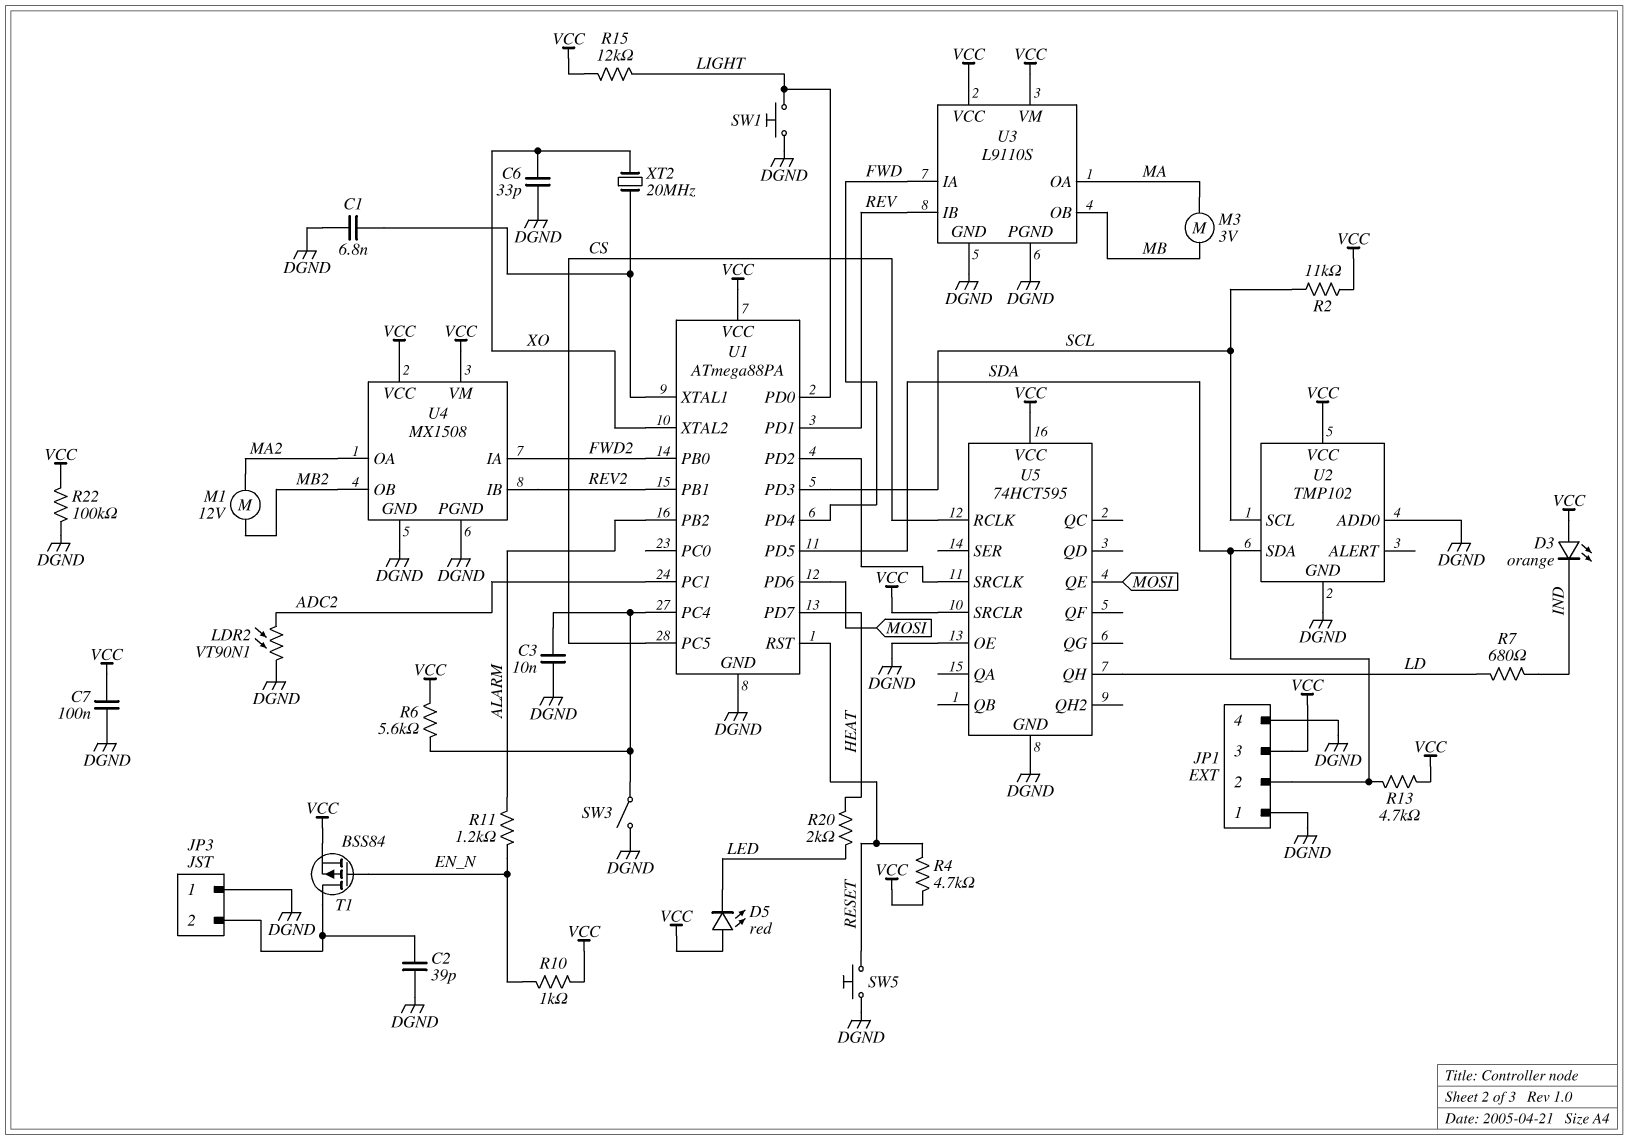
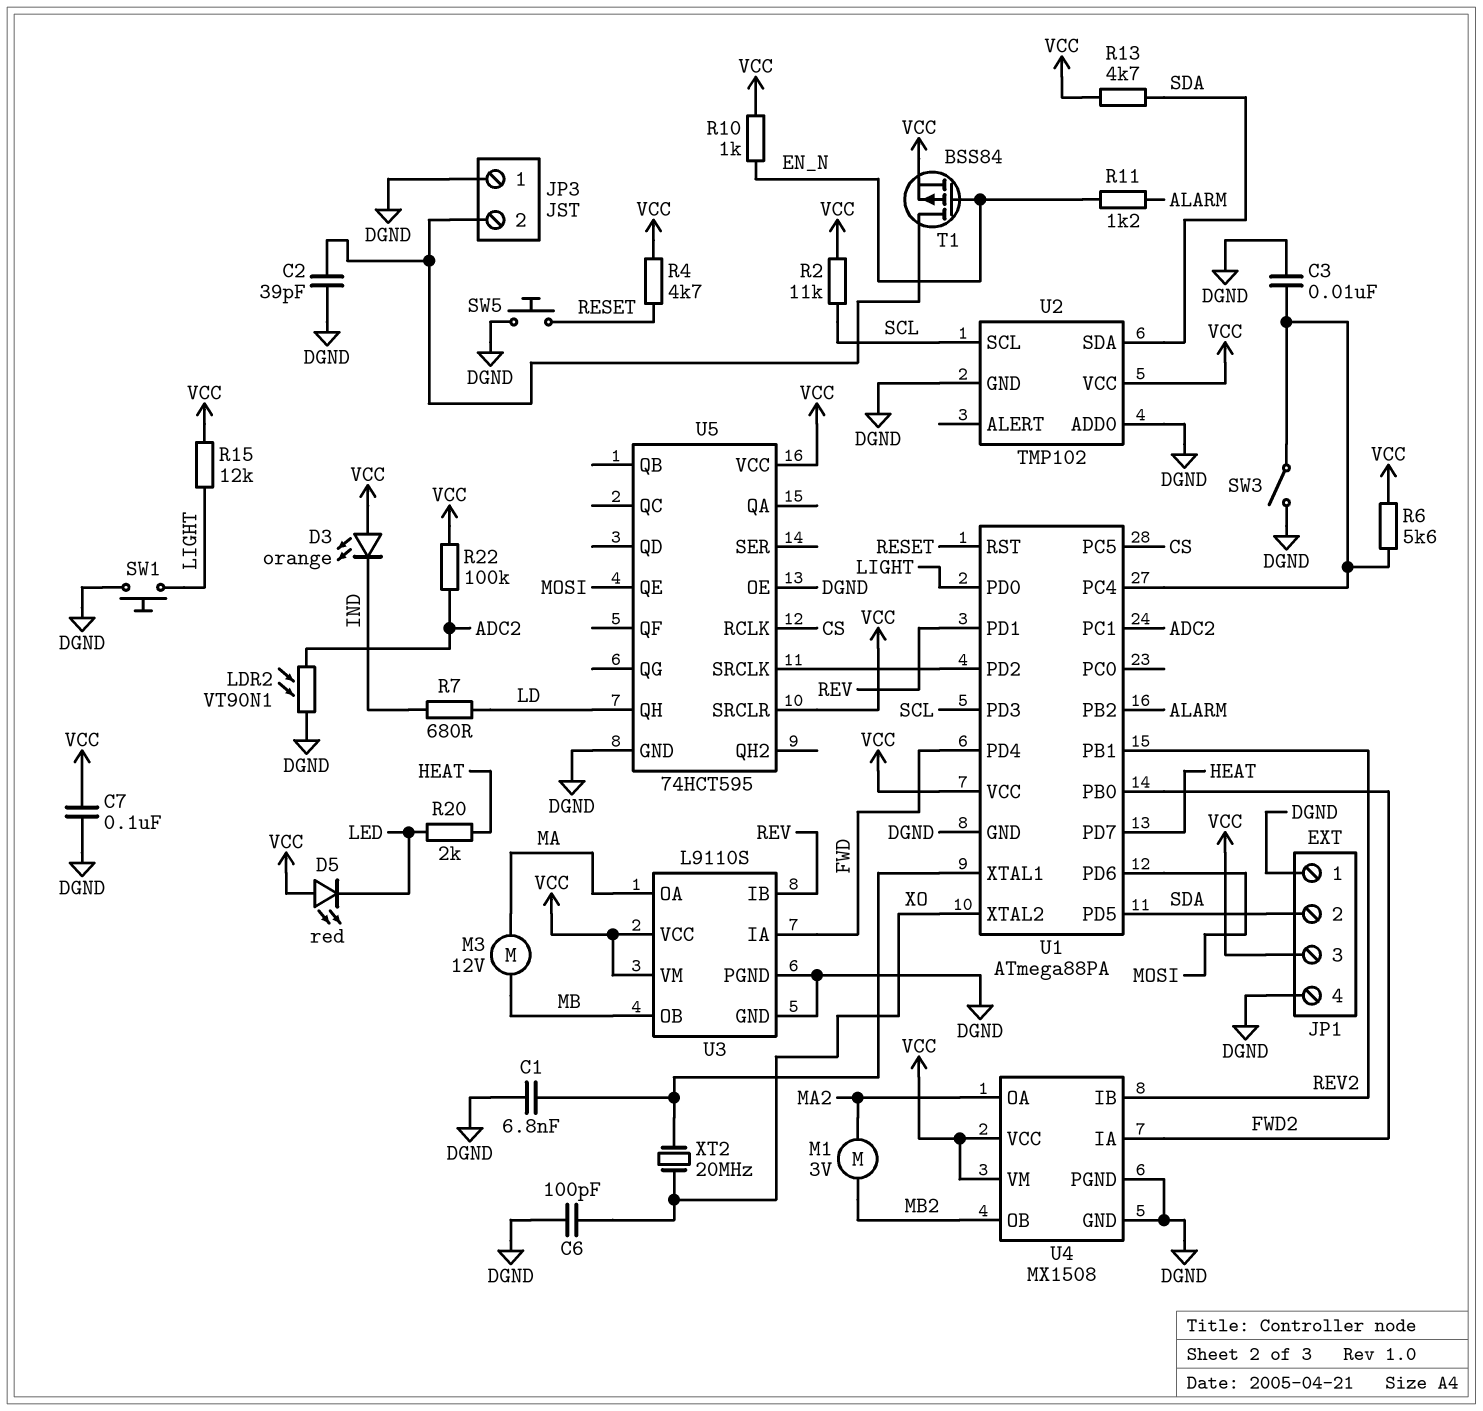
C6: 33pF (DGND, XO) -> 100pF (DGND, XO)
M1: motor 12V (MA2, MB2) -> motor 3V (MA2, MB2)
M3: motor 3V (MA, MB) -> motor 12V (MA, MB)
R22: 100k (DGND, VCC) -> 100k (ADC2, VCC)

